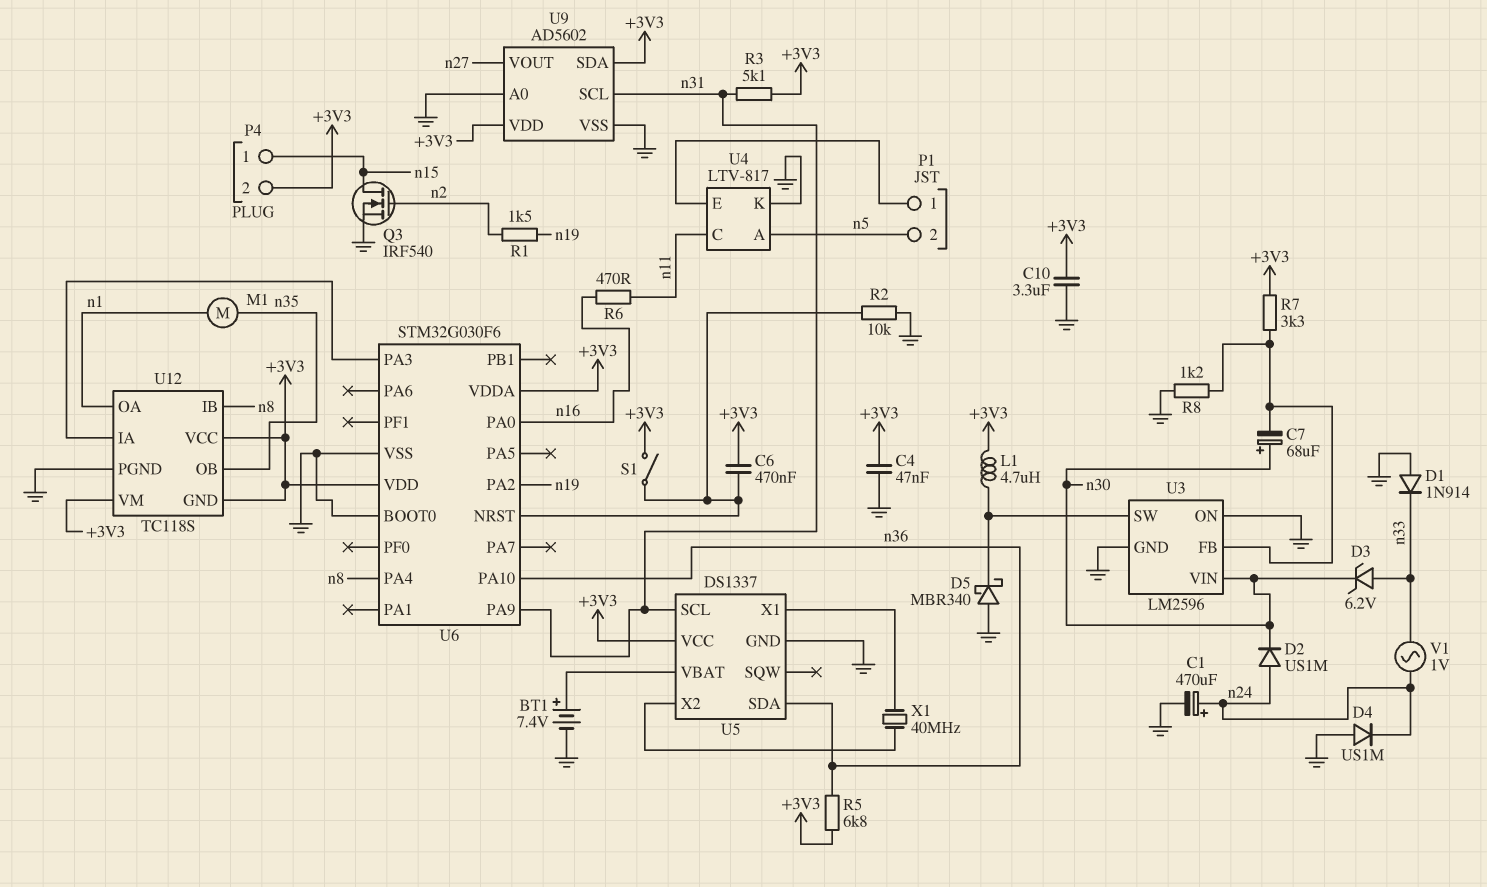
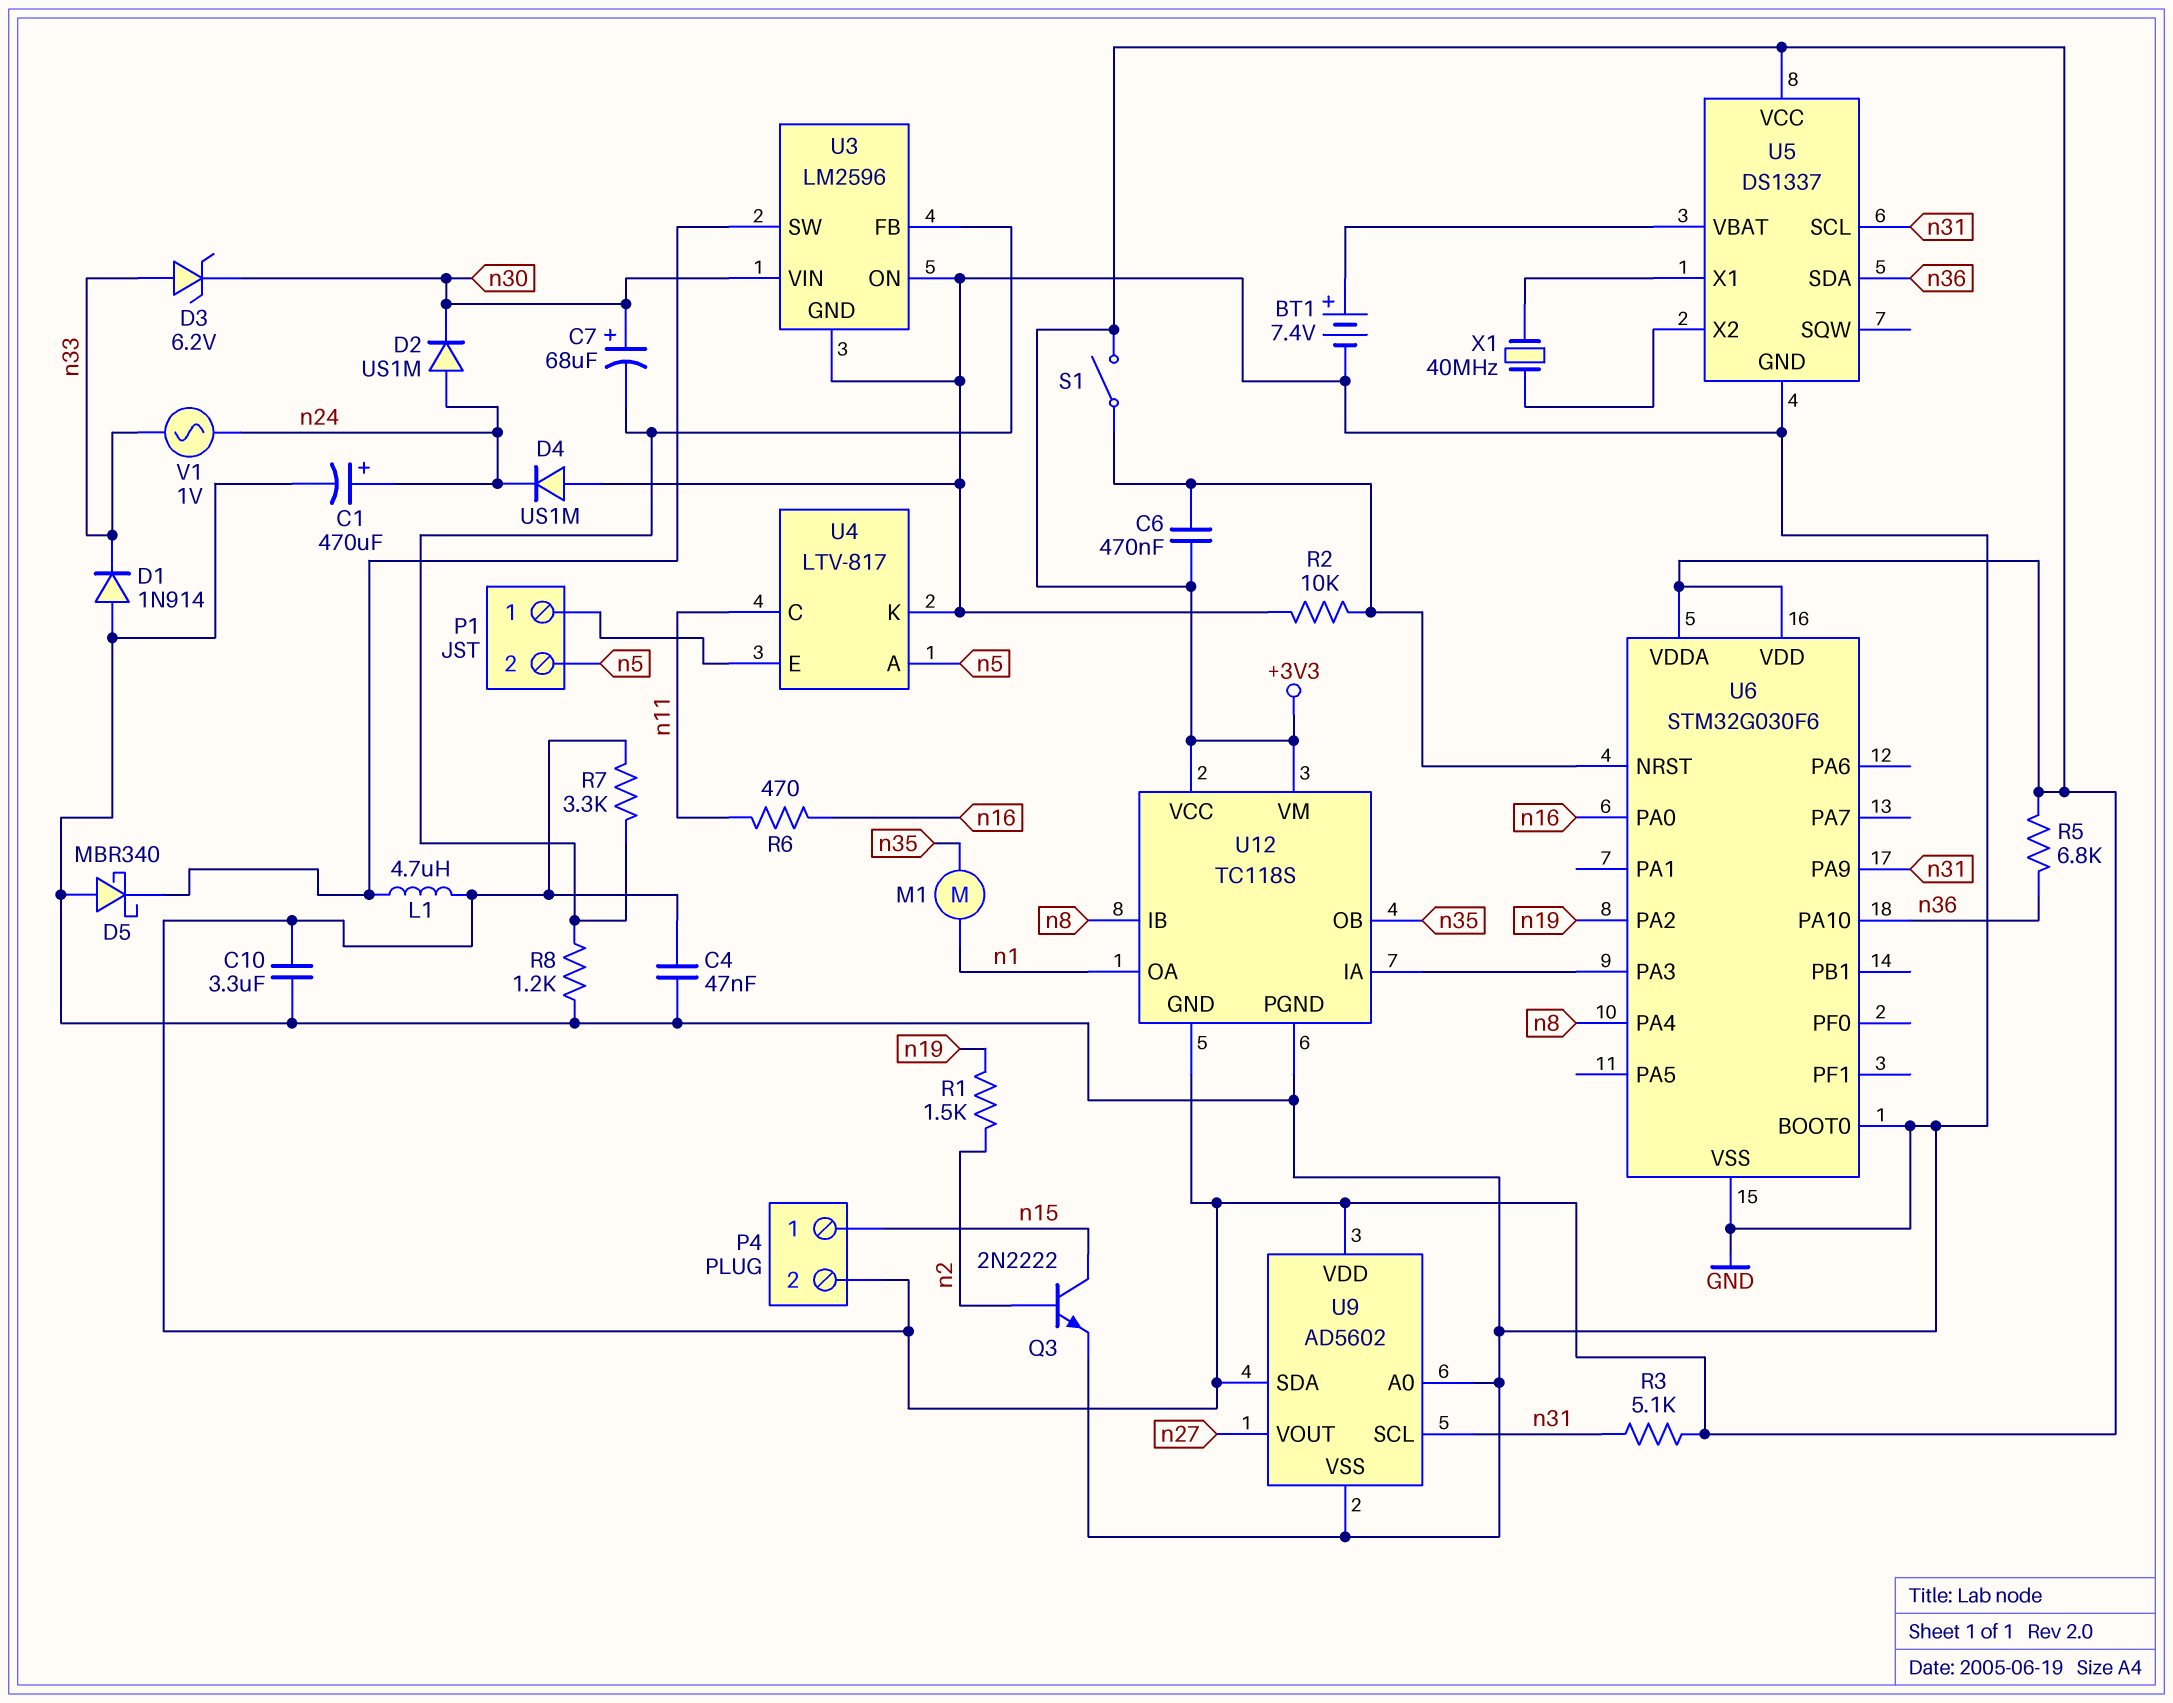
Q3: NMOS IRF540 (G n2, D n15, S GND) -> NPN 2N2222 (B n2, C n15, E GND)

